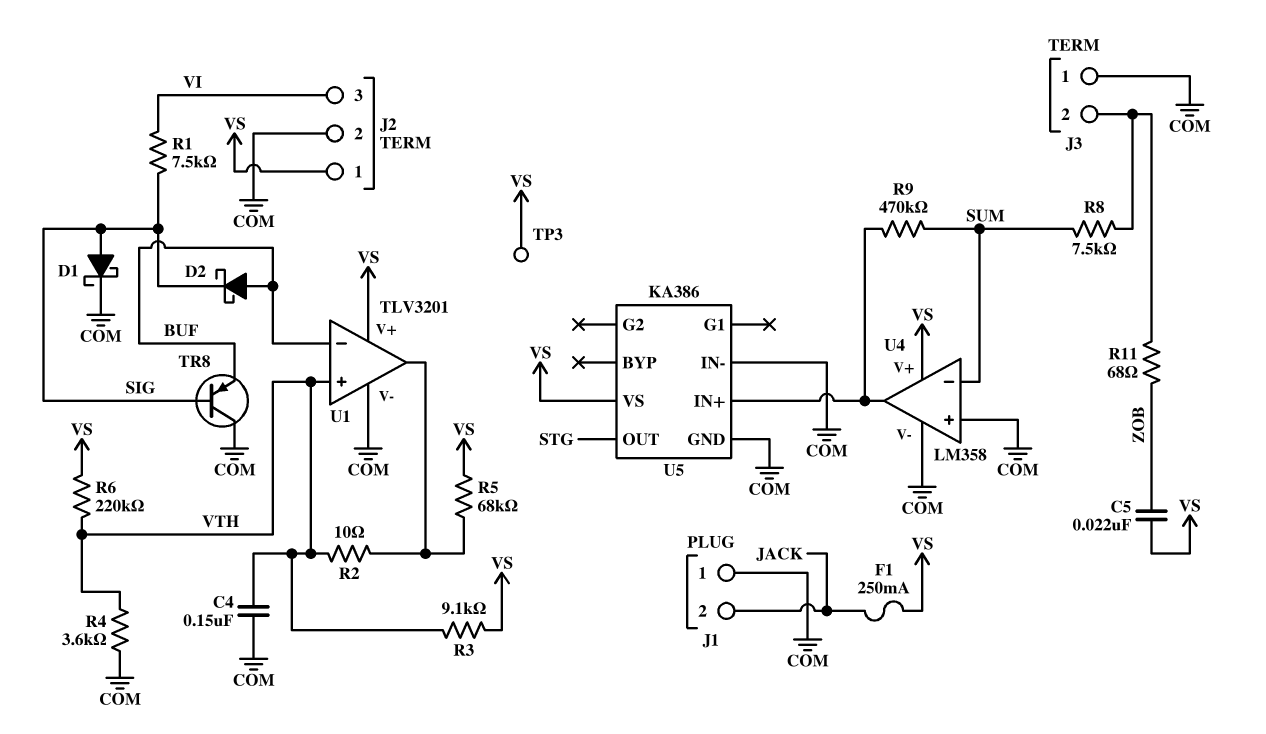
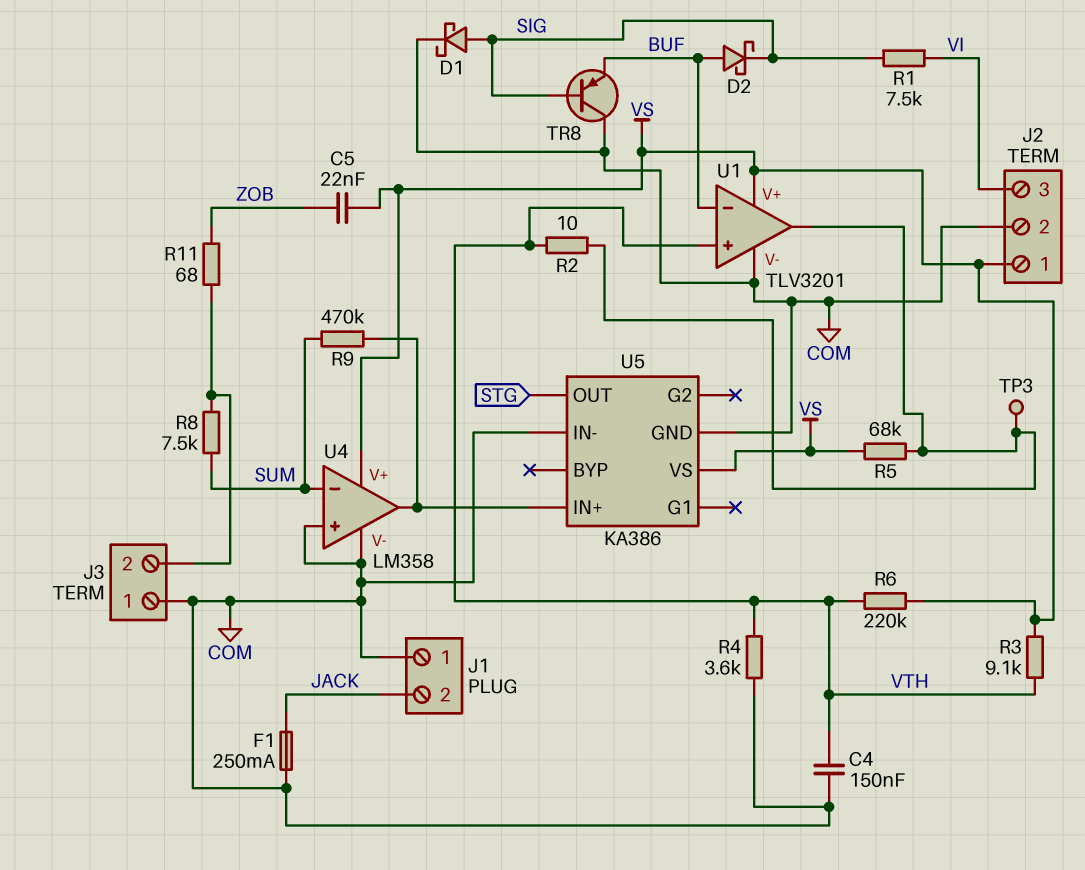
F1: 250mA (JACK, VS) -> 250mA (COM, JACK)
TP3: test point (VS) -> test point (U1/out)

